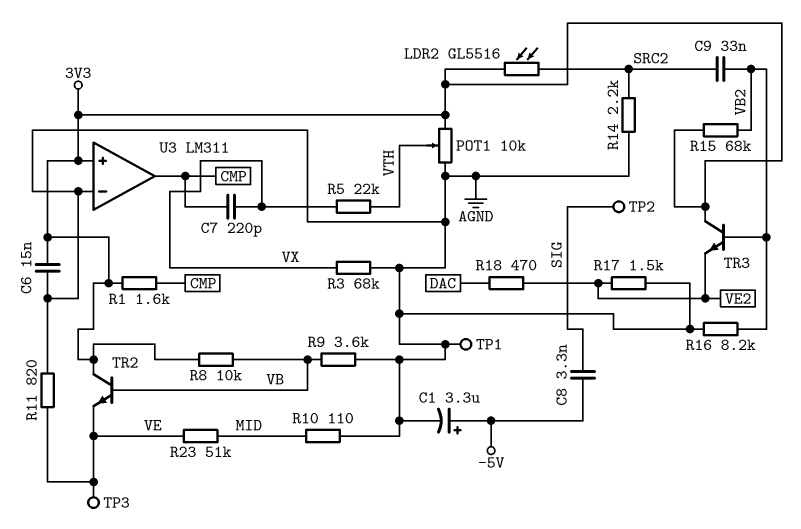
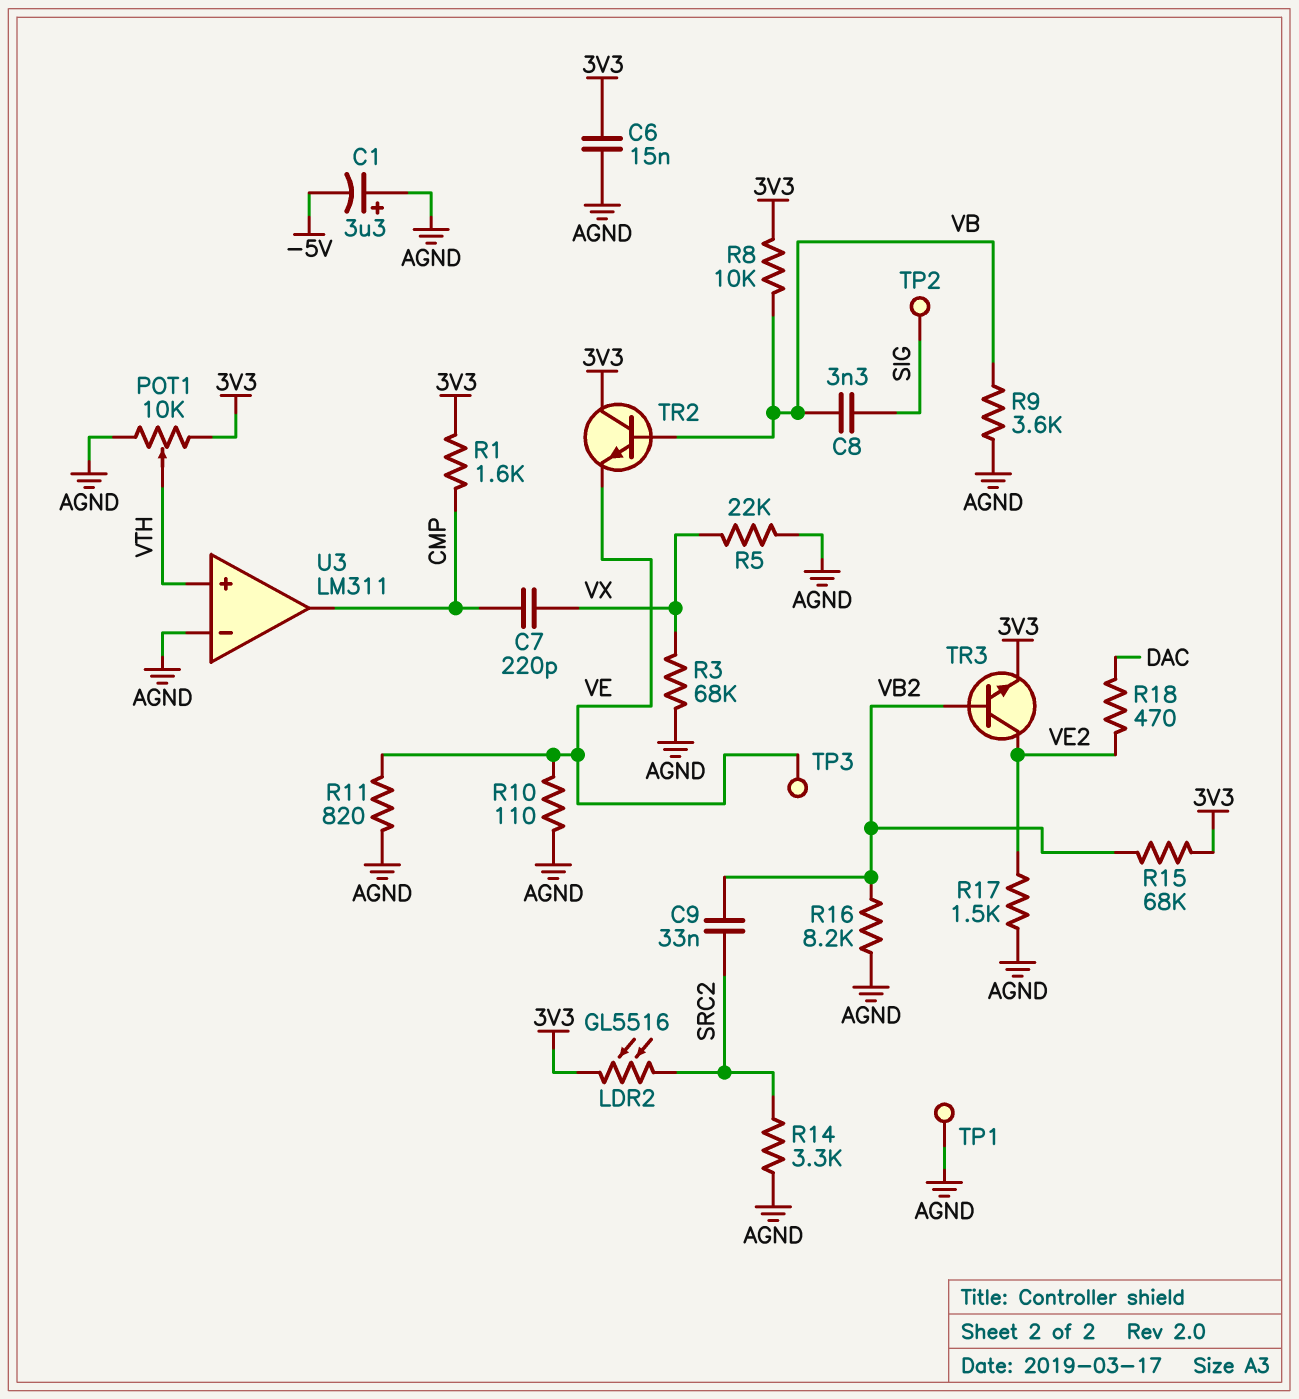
C1: 3.3uF (plus -5V, minus AGND) -> 3.3uF (plus AGND, minus -5V)
C8: 3.3nF (-5V, SIG) -> 3.3nF (SIG, VB)
R5: 22k (VTH, VX) -> 22k (AGND, VX)
R10: 110 (AGND, MID) -> 110 (AGND, VE)
R14: 2.2k (AGND, SRC2) -> 3.3k (AGND, SRC2)
R23: 51k (MID, VE) -> none
TR3: NPN (B VB2, C 3V3, E VE2) -> NPN (B VB2, C VE2, E 3V3)
U3 pin in+: 3V3 -> VTH

